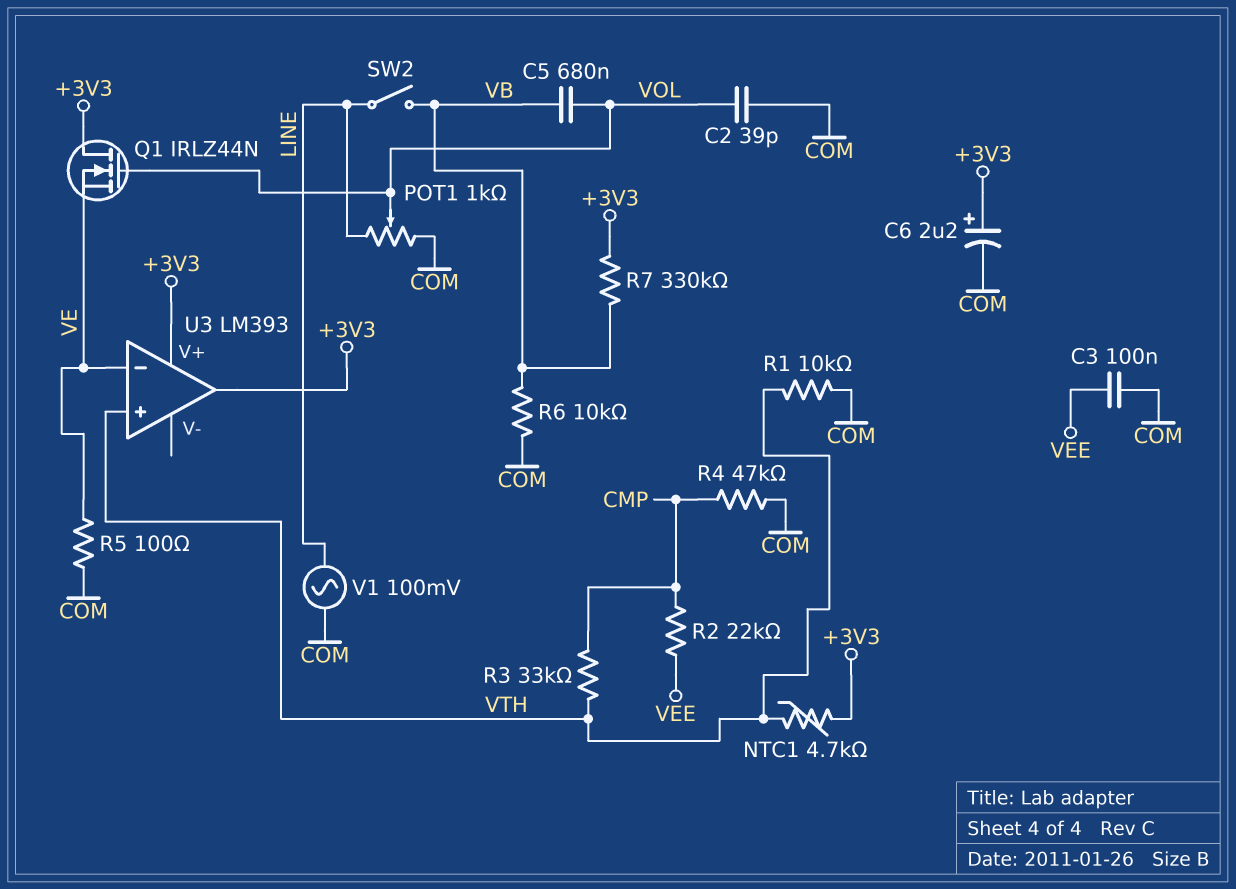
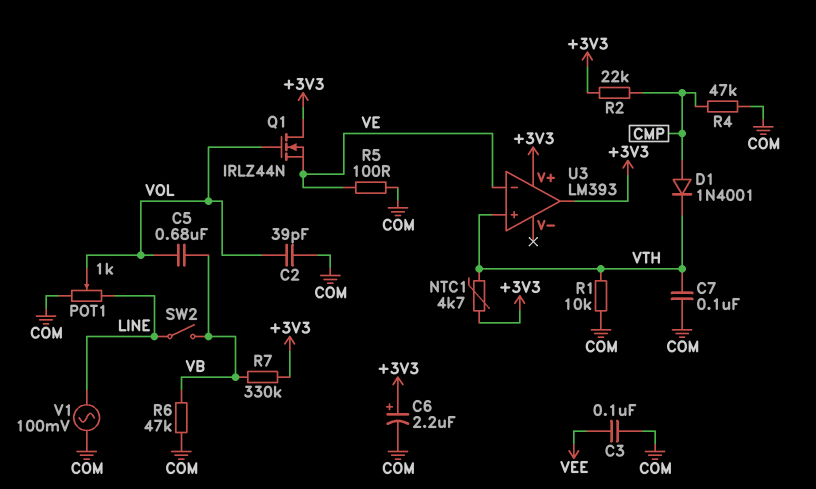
C7: none -> 100nF (COM, VTH)
D1: none -> diode 1N4001 (A CMP, K VTH)
R2: 22k (CMP, VEE) -> 22k (+3V3, CMP)
R3: 33k (CMP, VTH) -> none
R6: 10k (COM, VB) -> 47k (COM, VB)

